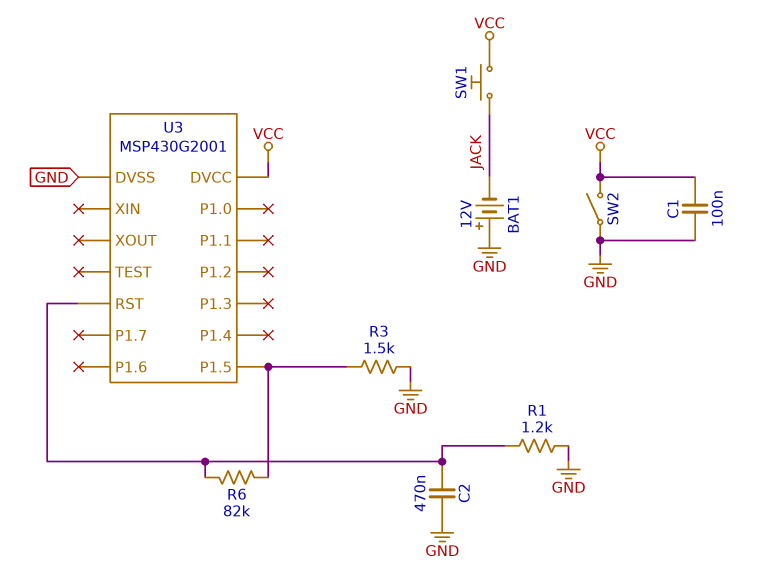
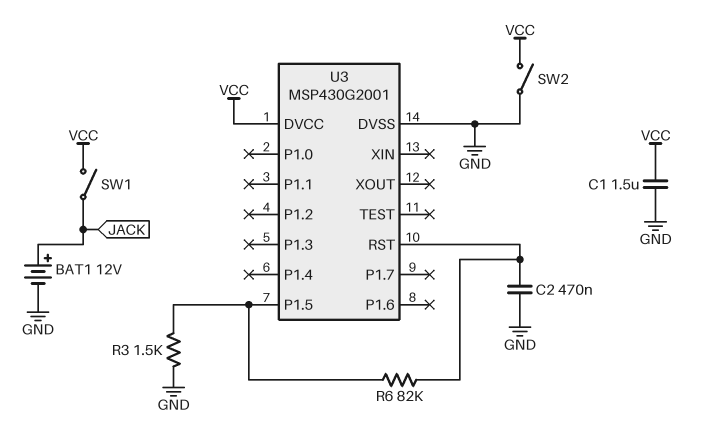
BAT1: 12V (plus GND, minus JACK) -> 12V (plus JACK, minus GND)
C1: 100nF (GND, VCC) -> 1.5uF (GND, VCC)
R1: 1.2k (GND, U3/RST) -> none
SW1: button (JACK, VCC) -> switch (JACK, VCC)

